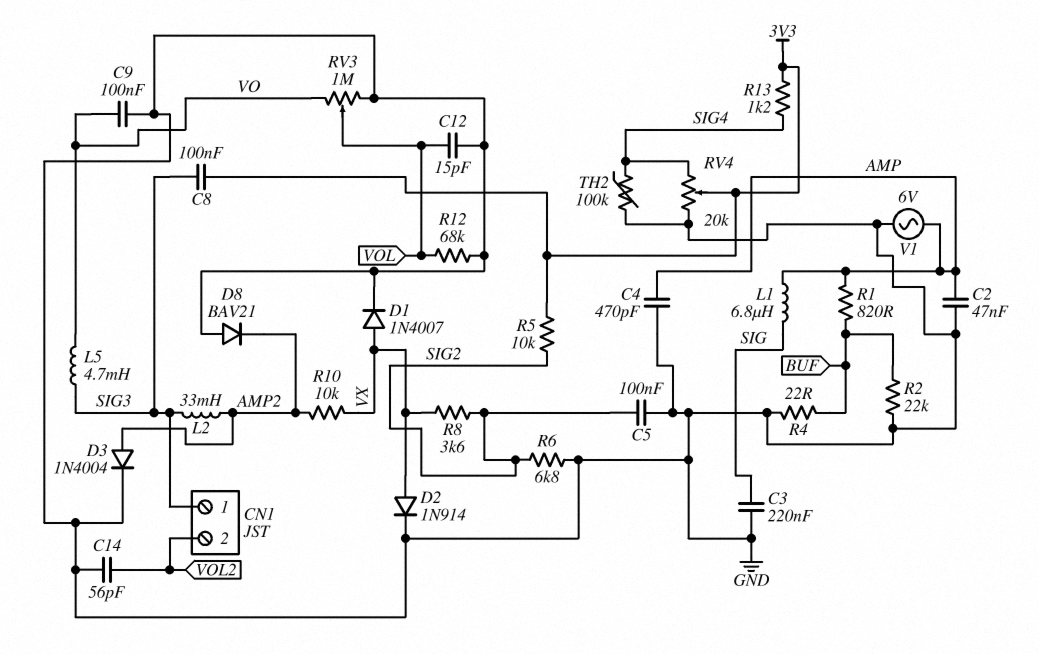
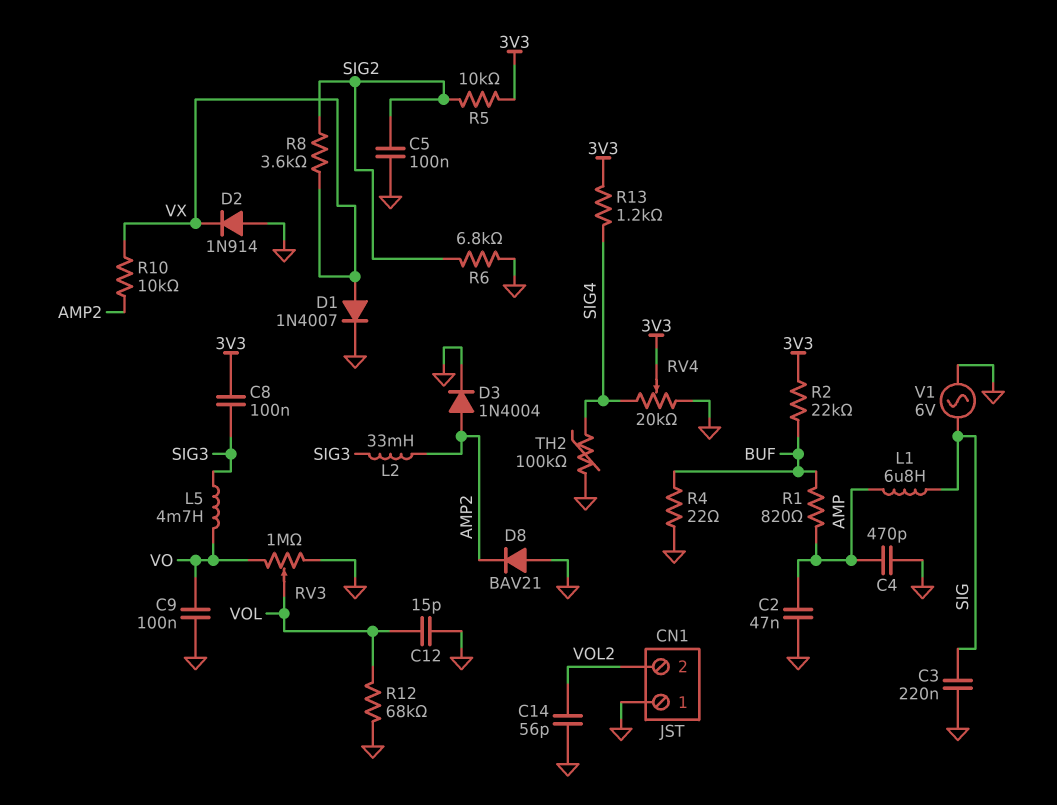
CN1 pin 1: SIG3 -> GND
D2: diode 1N914 (A VX, K GND) -> diode 1N914 (A GND, K VX)
R2: 22k (BUF, GND) -> 22k (3V3, BUF)
V1: AC 6V (AMP, GND) -> AC 6V (GND, SIG)

